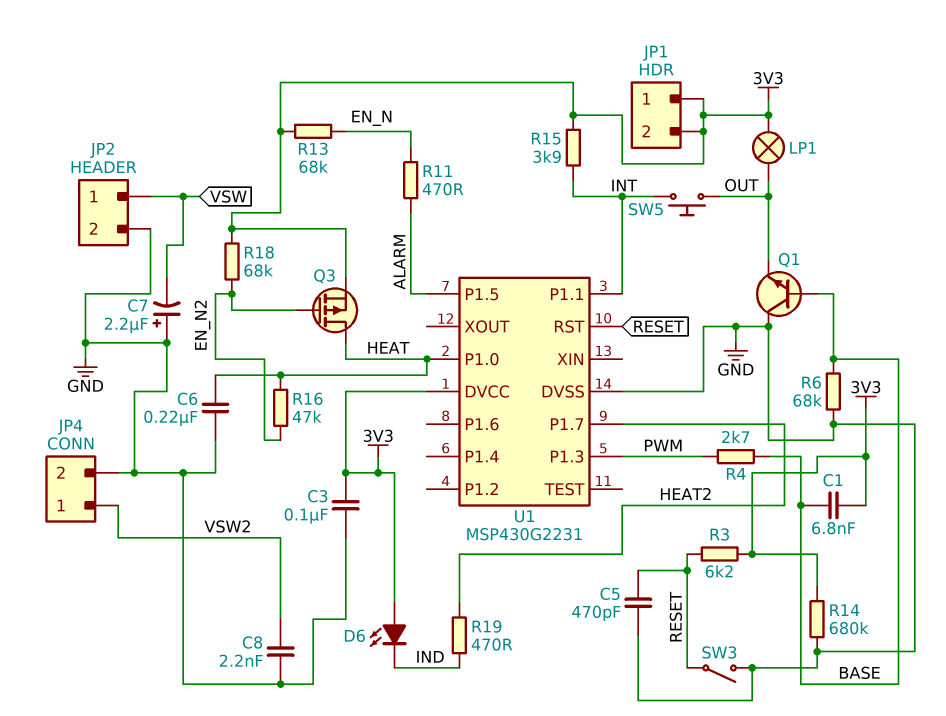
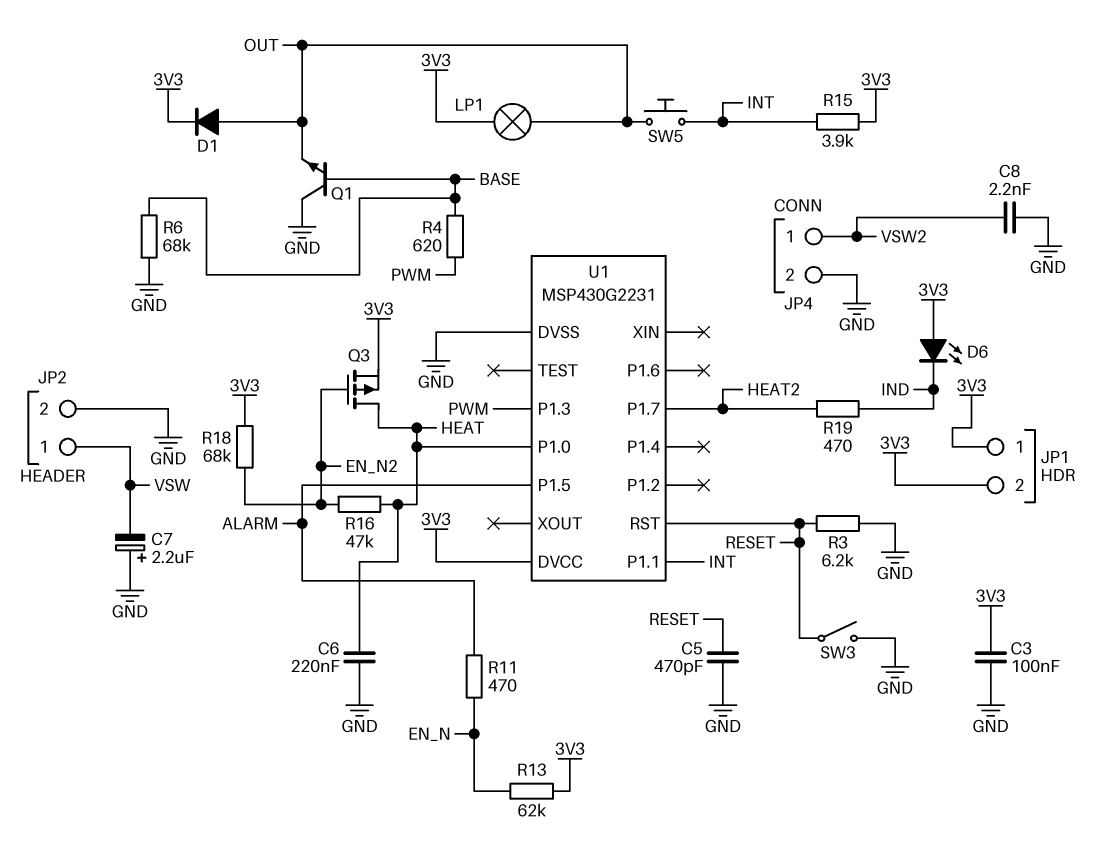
C1: 6.8nF (3V3, BASE) -> none
D1: none -> diode (A OUT, K 3V3)
R3: 6.2k (3V3, RESET) -> 6.2k (GND, RESET)
R4: 2.7k (BASE, PWM) -> 620 (BASE, PWM)
R13: 68k (3V3, EN_N) -> 62k (3V3, EN_N)
R14: 680k (3V3, GND) -> none

